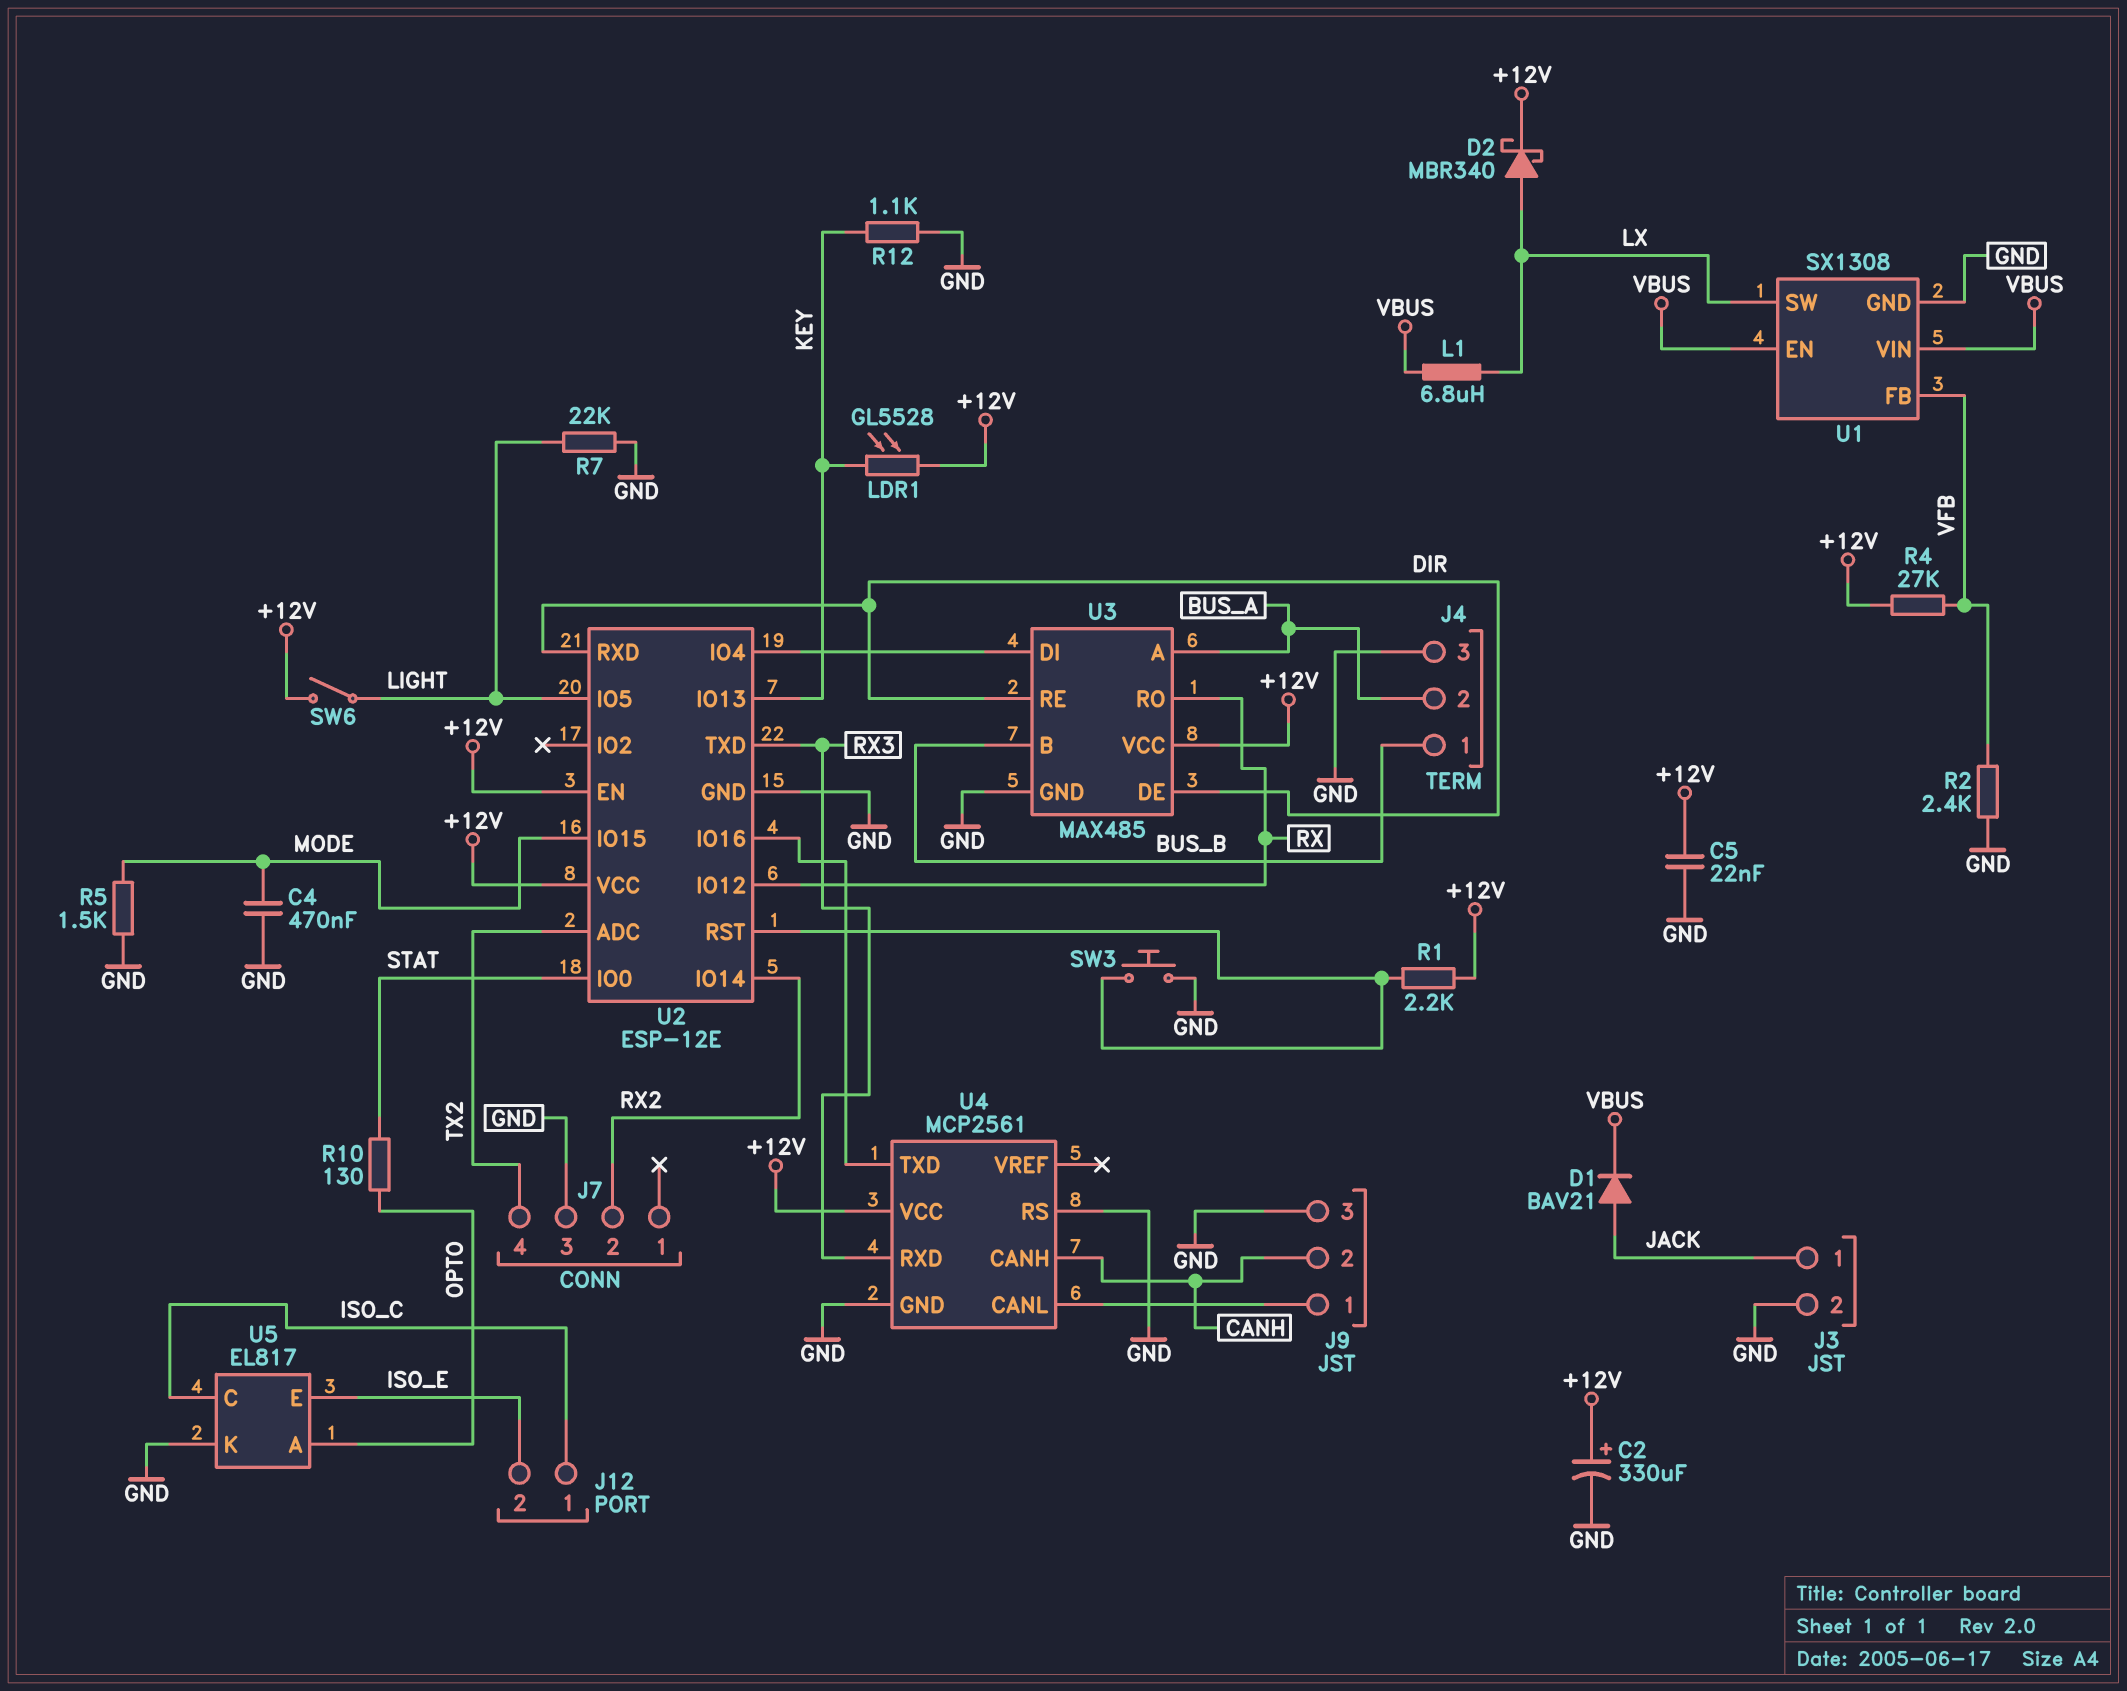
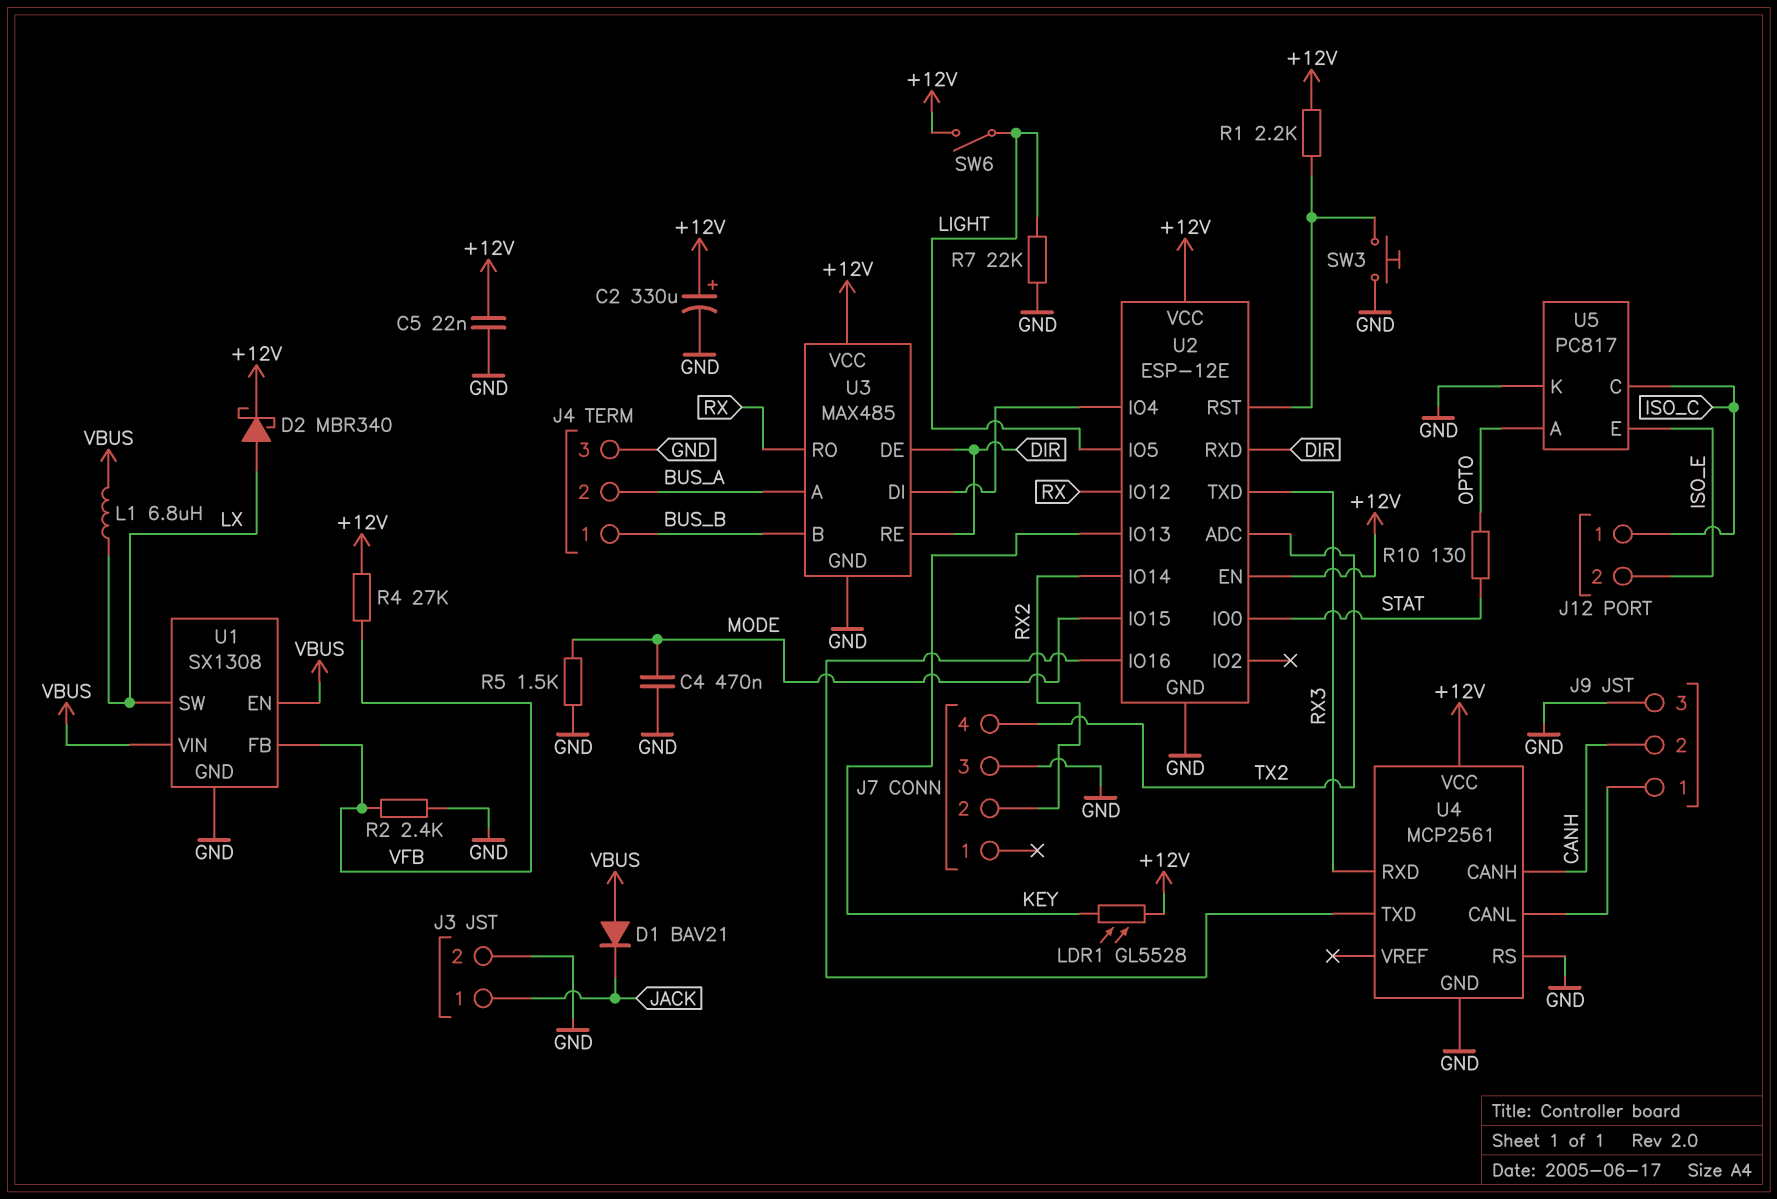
D1: diode BAV21 (A JACK, K VBUS) -> diode BAV21 (A VBUS, K JACK)
R12: 1.1k (GND, KEY) -> none
U5: EL817 -> PC817

